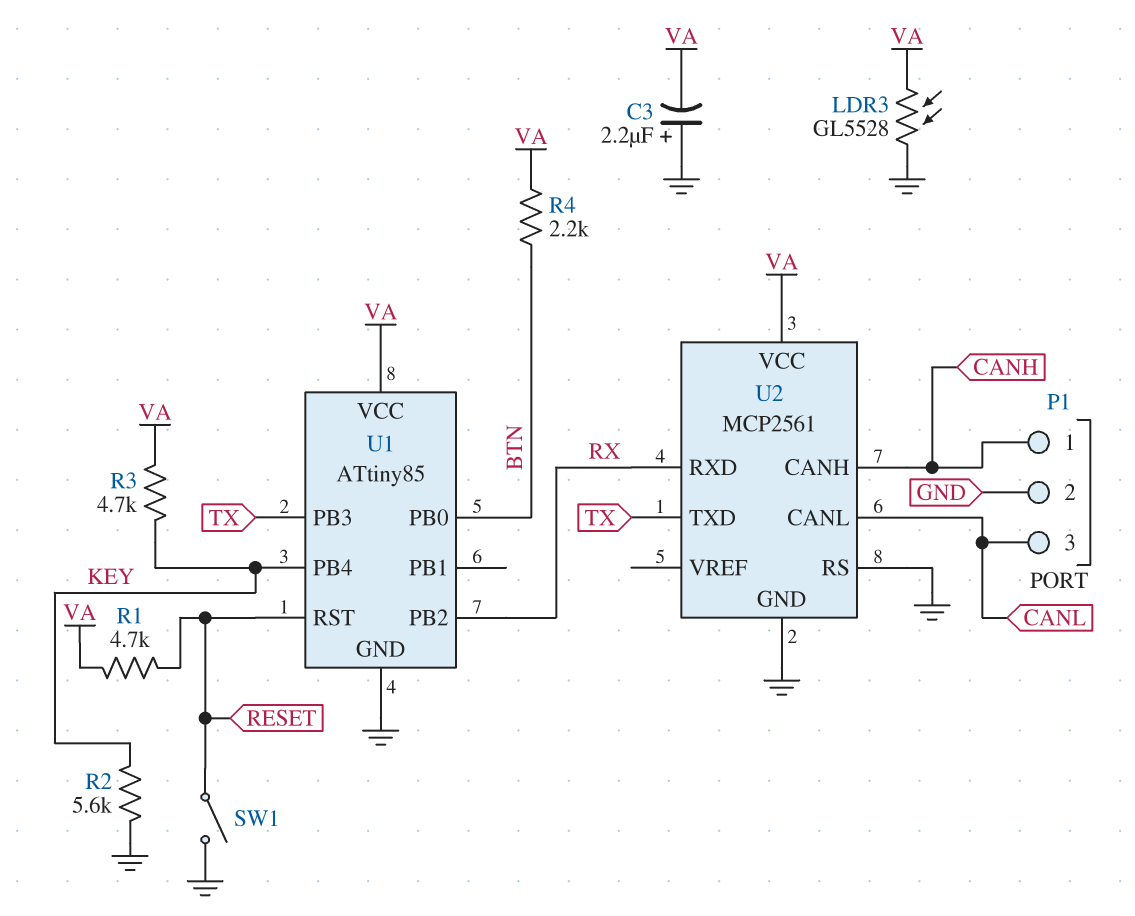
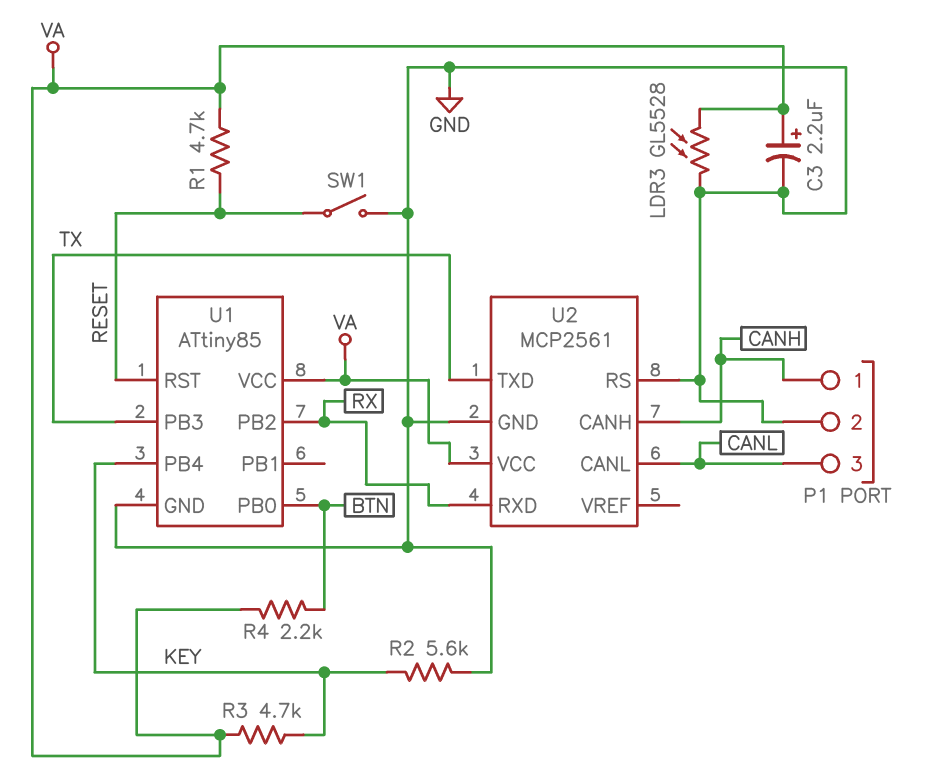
C3: 2.2uF (plus GND, minus VA) -> 2.2uF (plus VA, minus GND)

